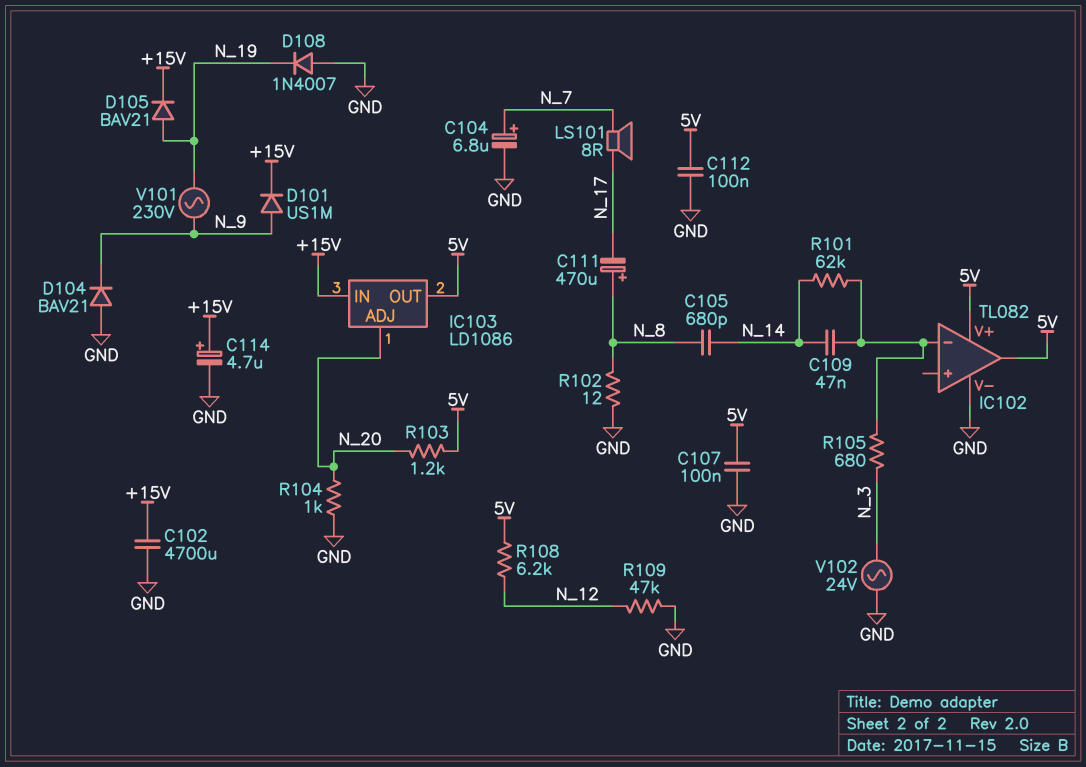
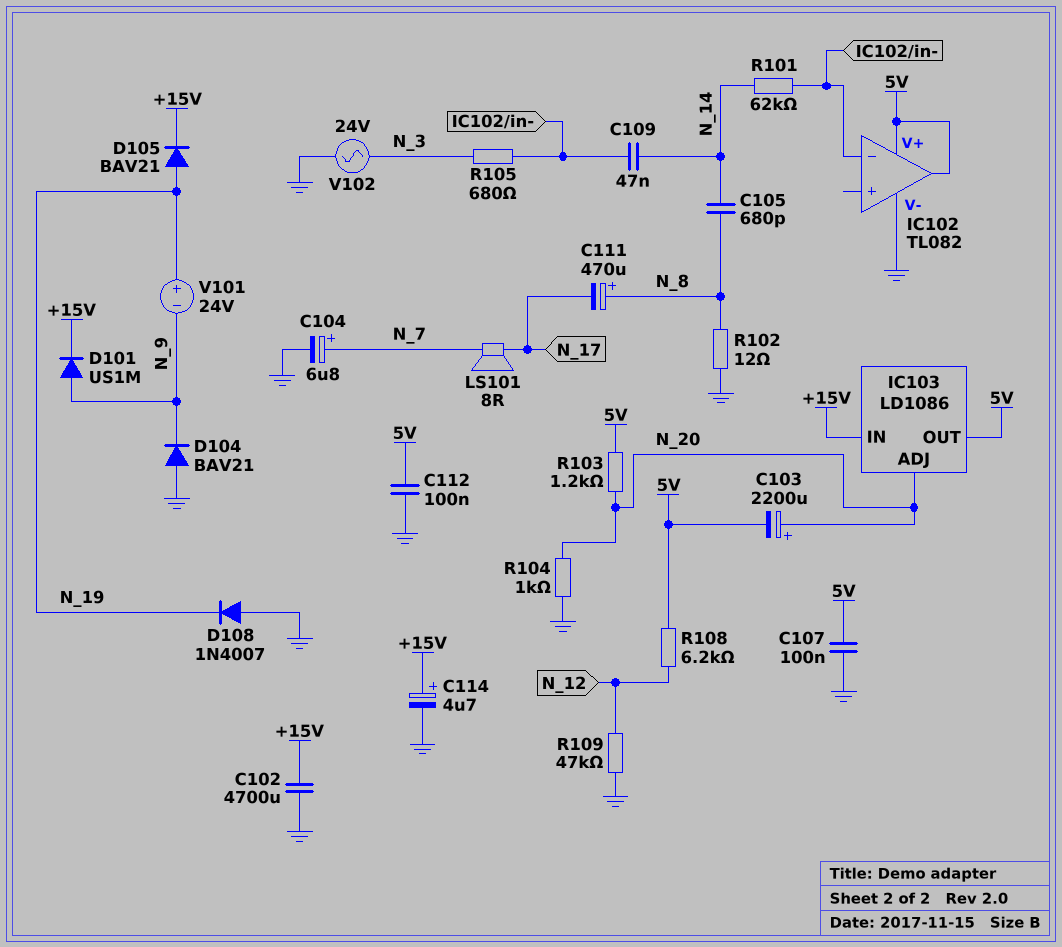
C103: none -> 2200uF (plus N_20, minus 5V)
V101: AC 230V (N_9, N_19) -> 24V (plus N_19, minus N_9)

